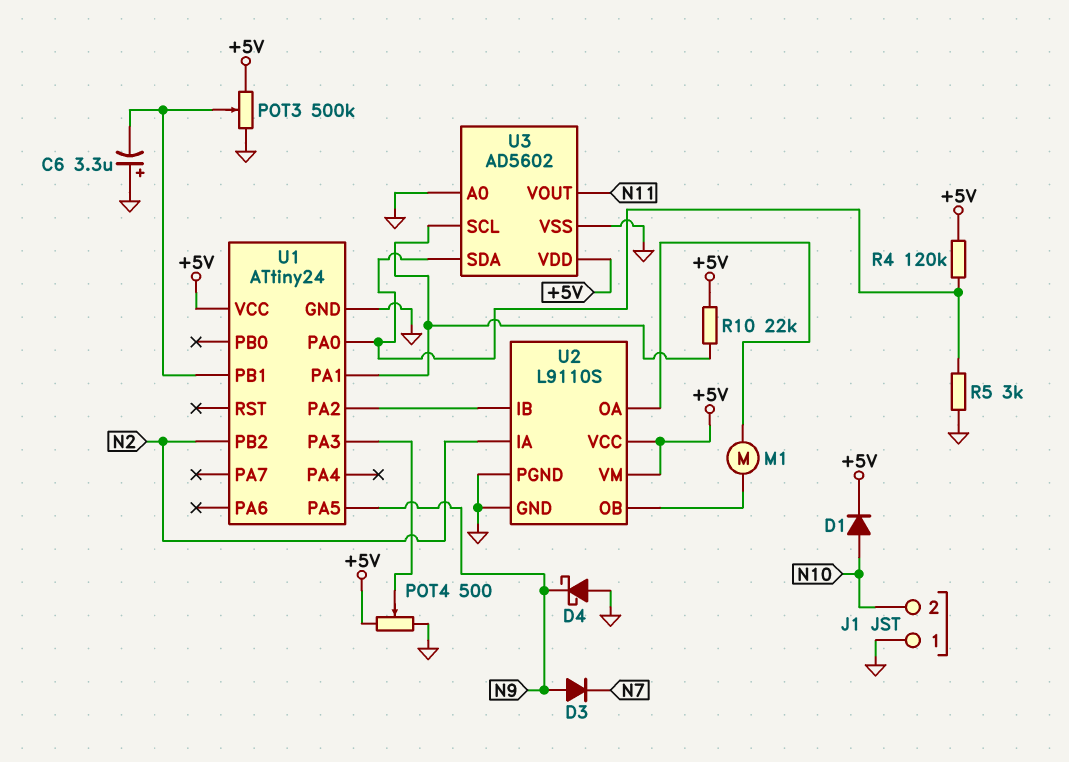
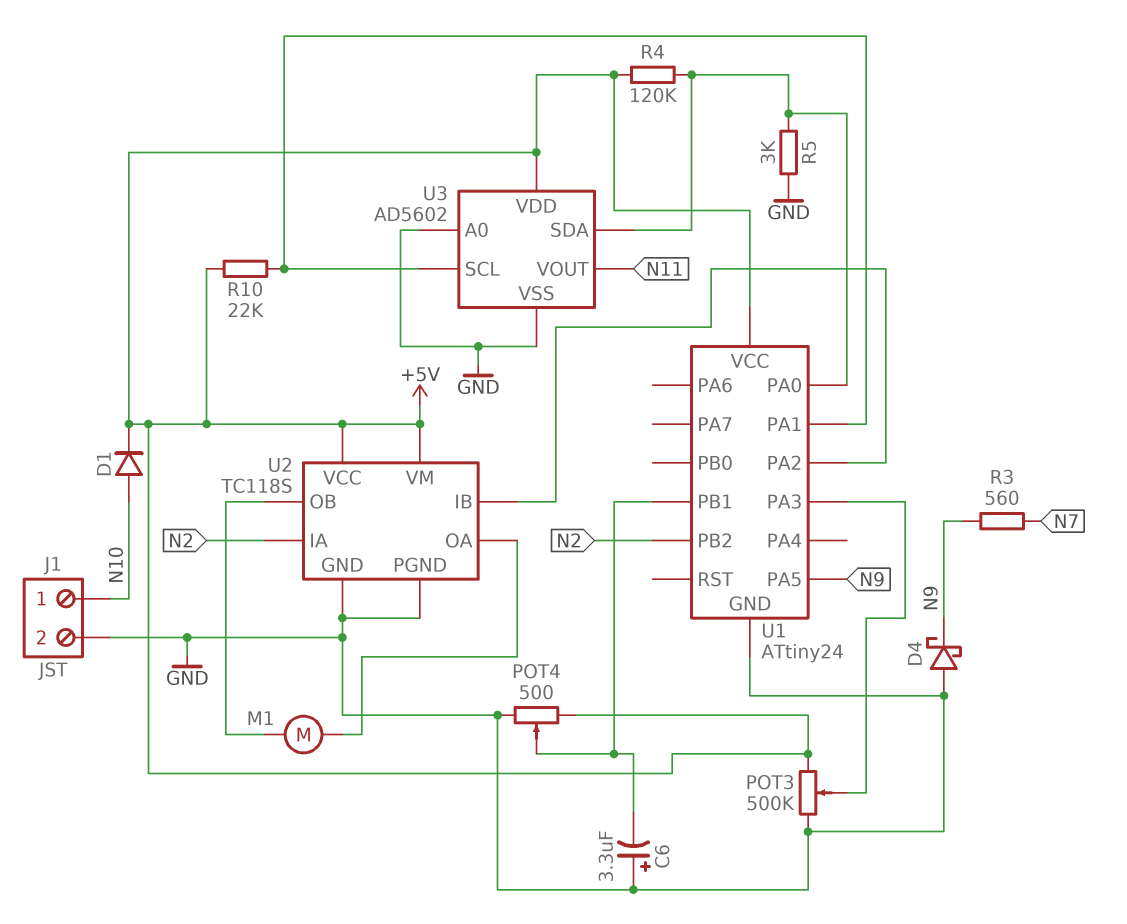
D3: diode (A N9, K N7) -> none
J1 pin 1: GND -> N10
J1 pin 2: N10 -> GND
POT3: 500k (+5V, GND, wiper U1/PB1) -> 500k (+5V, GND, wiper U1/PA3)
POT4: 500 (+5V, GND, wiper U1/PA3) -> 500 (+5V, GND, wiper U1/PB1)
R3: none -> 560 (N7, N9)
U2: L9110S -> TC118S

